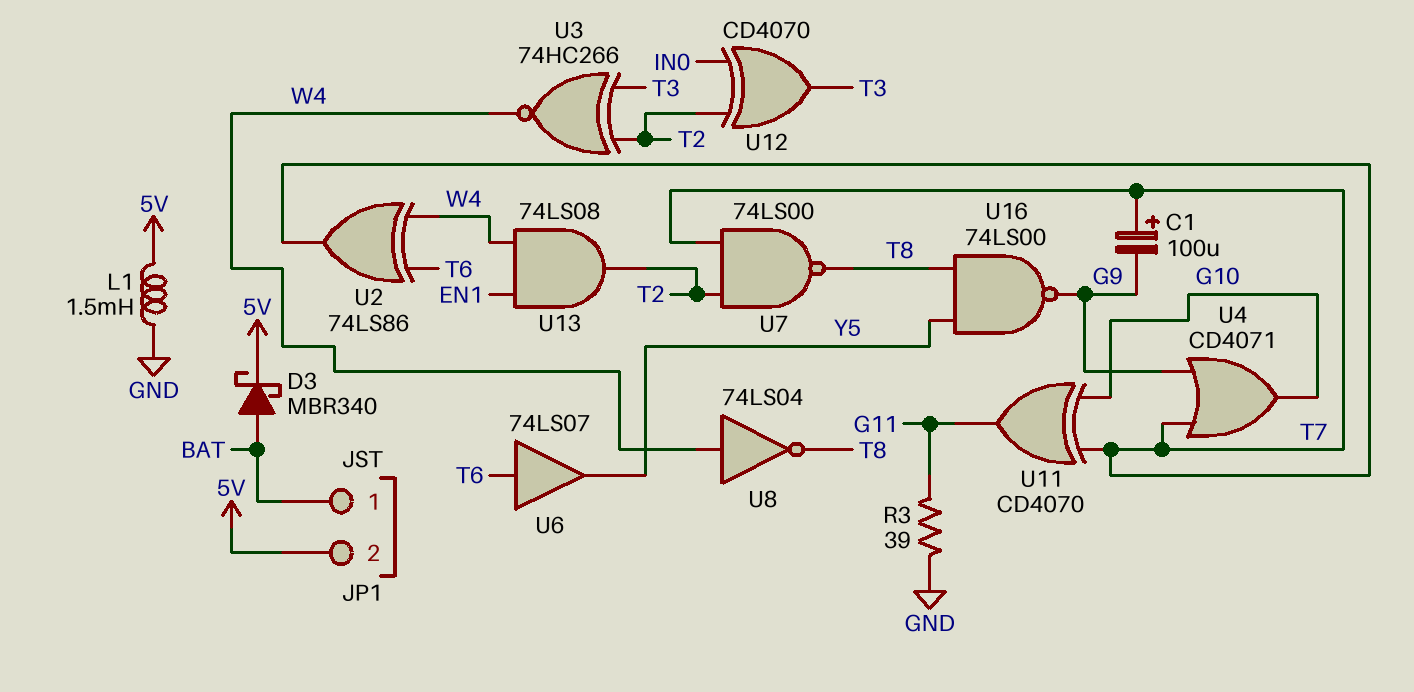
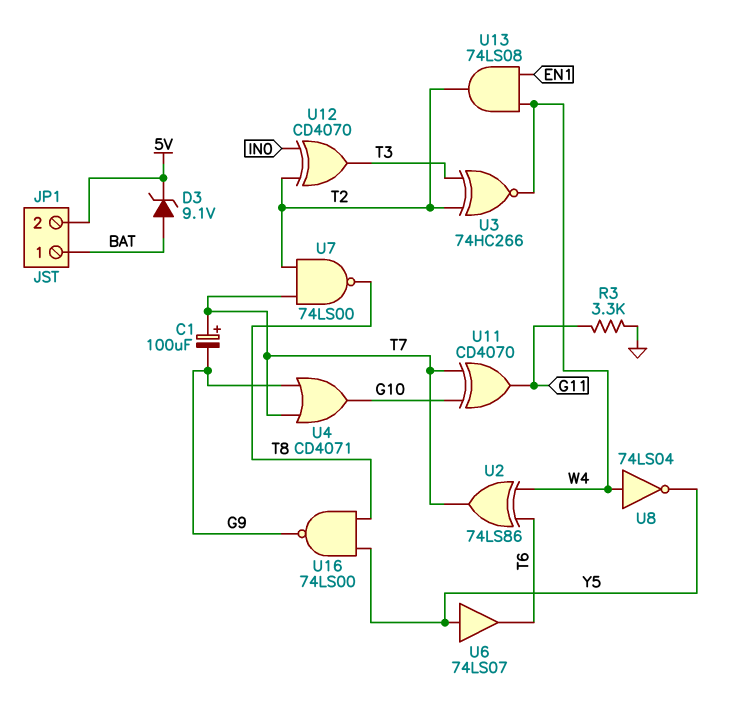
D3: schottky MBR340 (A BAT, K 5V) -> zener 9.1V (A BAT, K 5V)
L1: 1.5mH (5V, GND) -> none
R3: 39 (G11, GND) -> 3.3k (G11, GND)
U6: buffer 74LS07 (in T6, out Y5) -> buffer 74LS07 (in Y5, out T6)
U8: NOT 74LS04 (in W4, out T8) -> NOT 74LS04 (in W4, out Y5)

